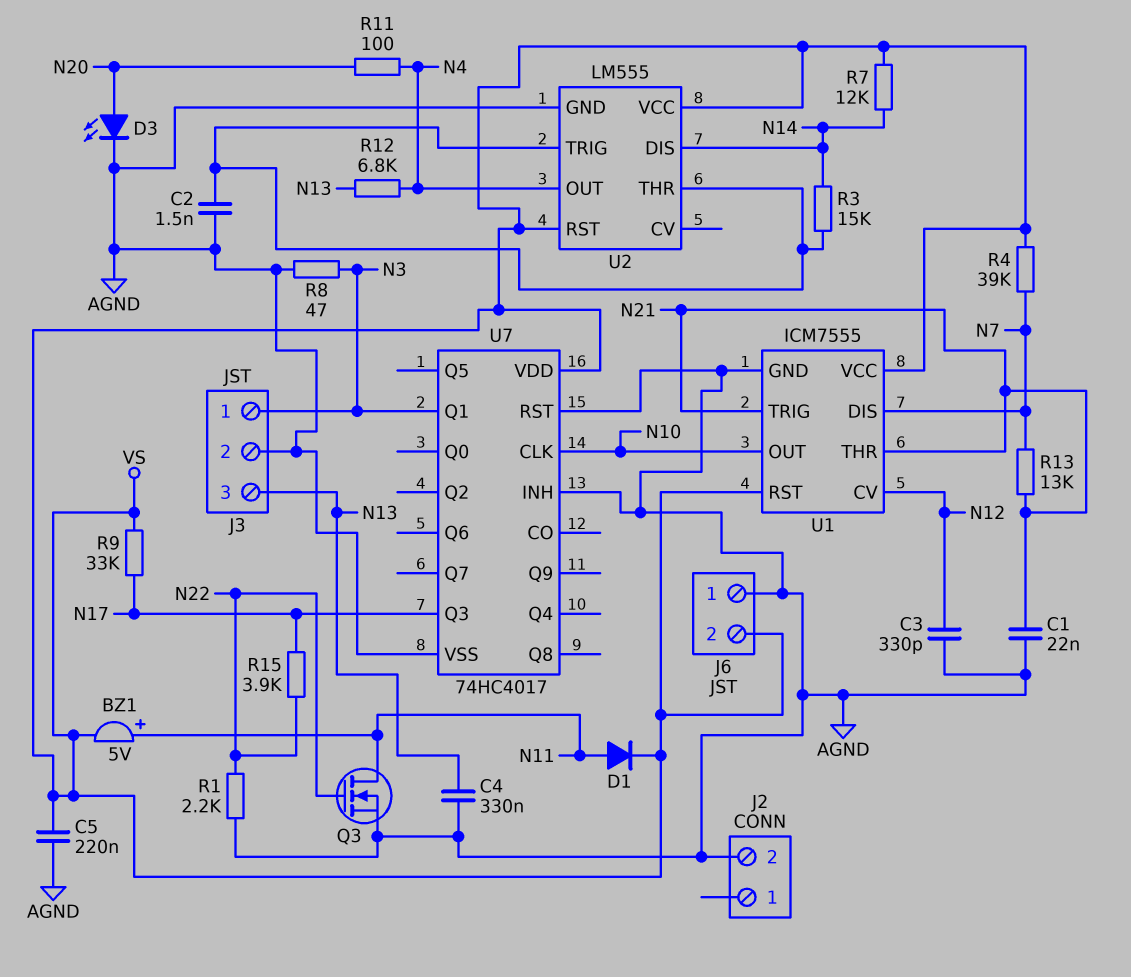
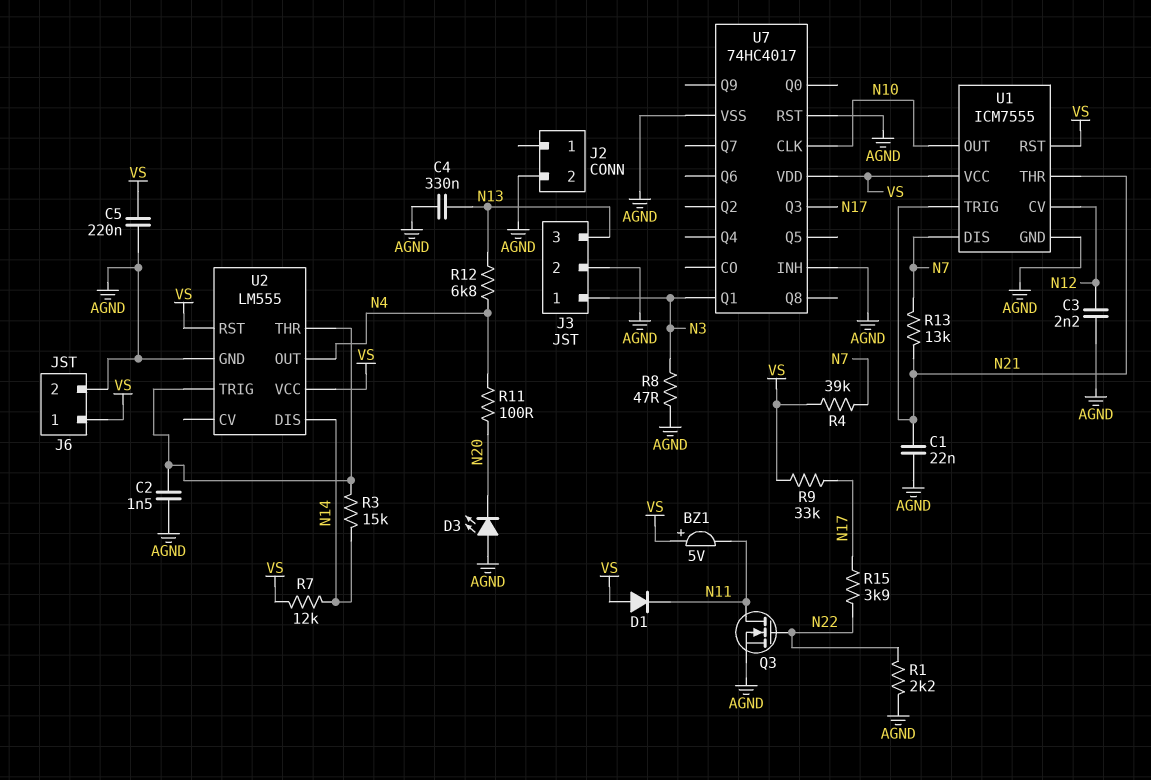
BZ1: buzzer 5V (plus N11, minus VS) -> buzzer 5V (plus VS, minus N11)
C3: 330pF (AGND, N12) -> 2.2nF (AGND, N12)
D1: diode (A N11, K VS) -> diode (A VS, K N11)
D3: LED (A N20, K AGND) -> LED (A AGND, K N20)
J6 pin 1: AGND -> VS
J6 pin 2: VS -> AGND

